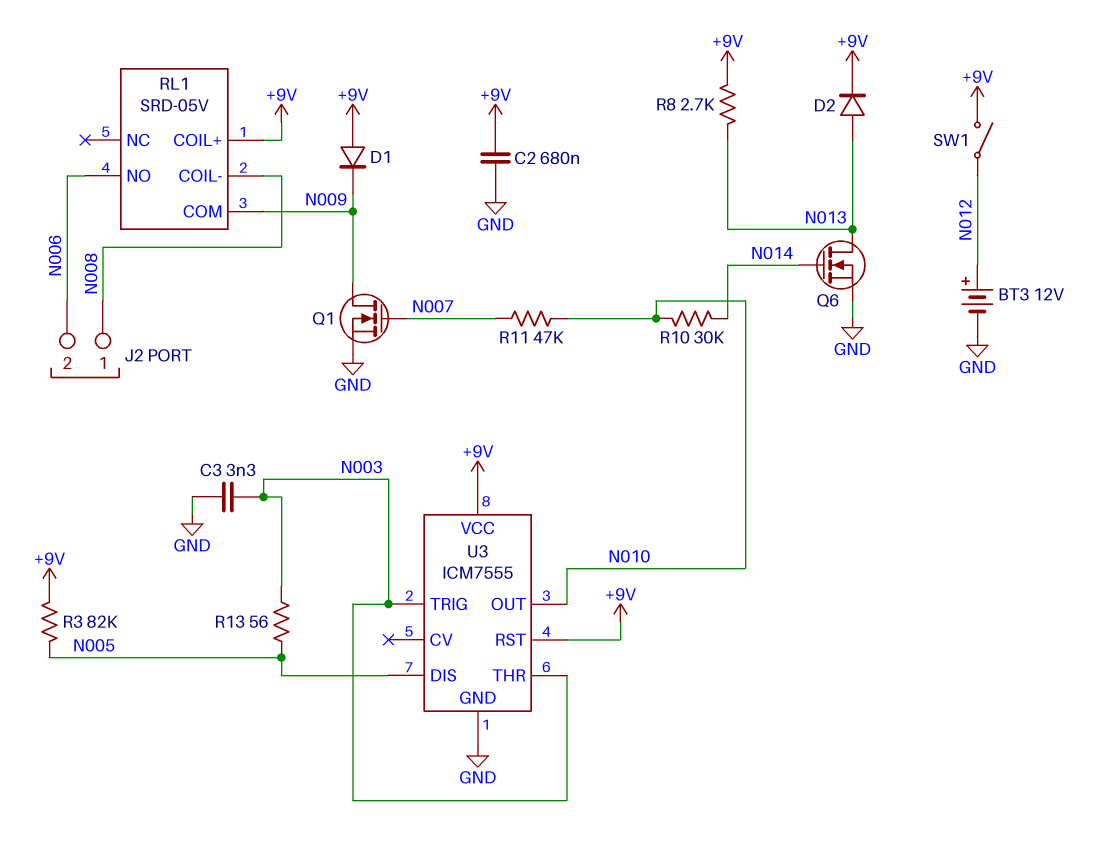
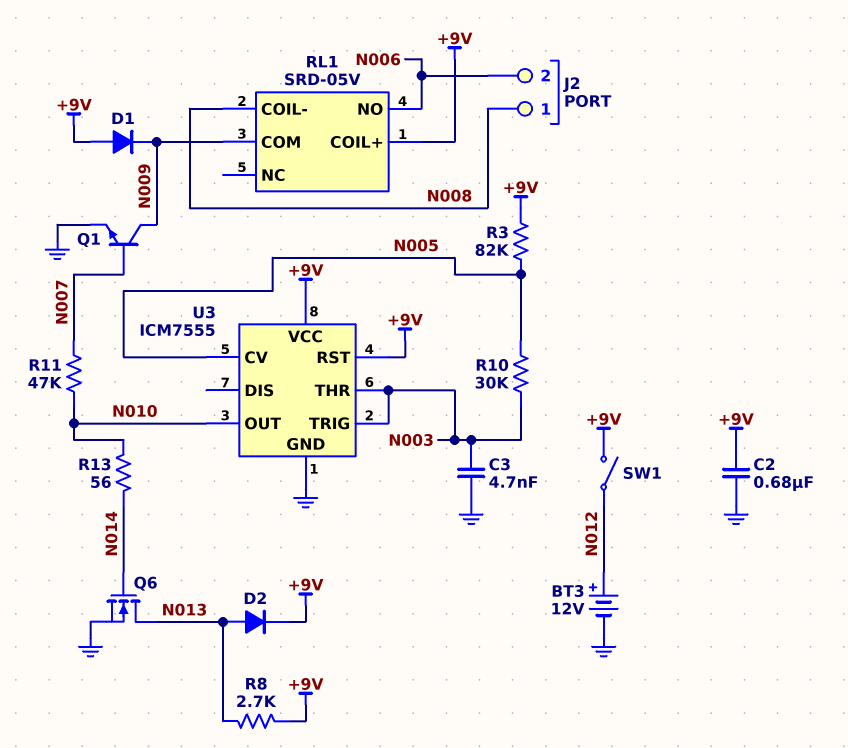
C3: 3.3nF (GND, N003) -> 4.7nF (GND, N003)
Q1: NMOS (G N007, D N009, S GND) -> NPN (B N007, C N009, E GND)
R10: 30k (N010, N014) -> 30k (N003, N005)
R13: 56 (N003, N005) -> 56 (N010, N014)
U3 pin CV: none -> N005
U3 pin DIS: N005 -> none

